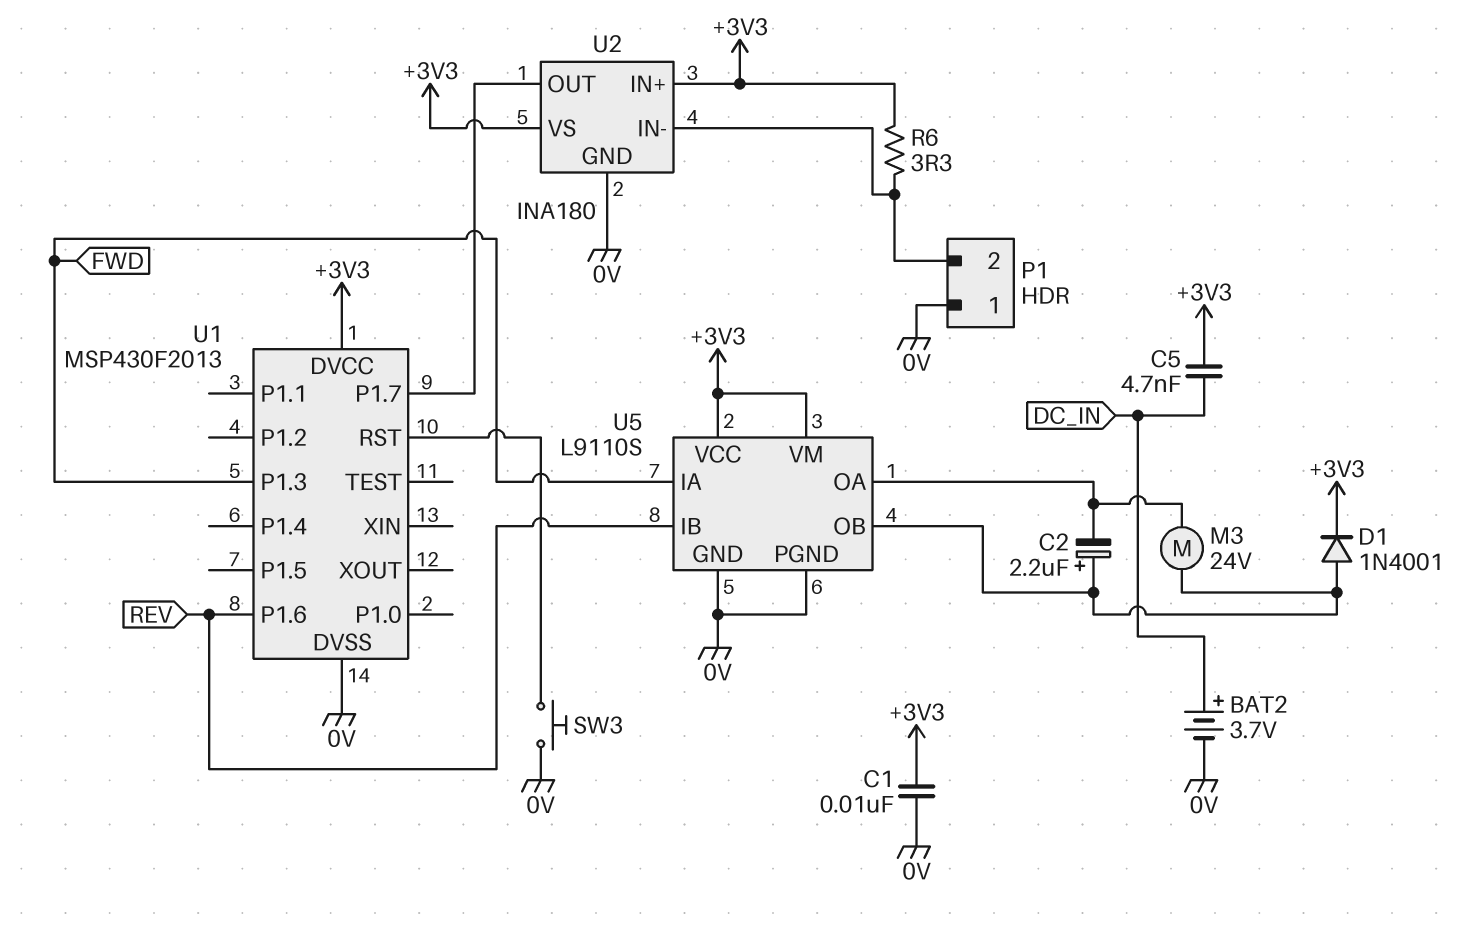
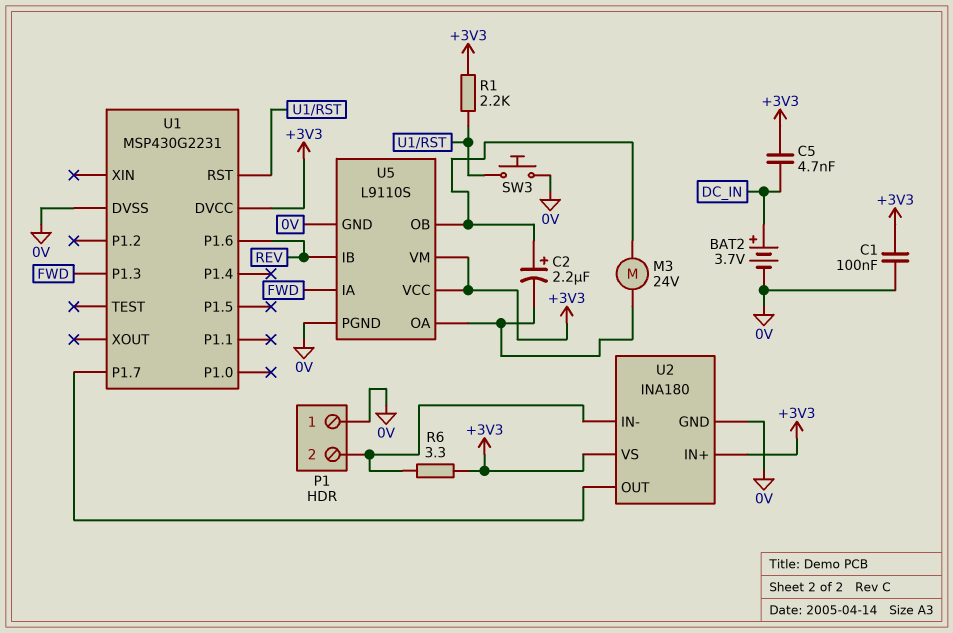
C1: 10nF (+3V3, 0V) -> 100nF (+3V3, 0V)
D1: diode 1N4001 (A U5/OB, K +3V3) -> none
R1: none -> 2.2k (+3V3, U1/RST)
U1: MSP430F2013 -> MSP430G2231

